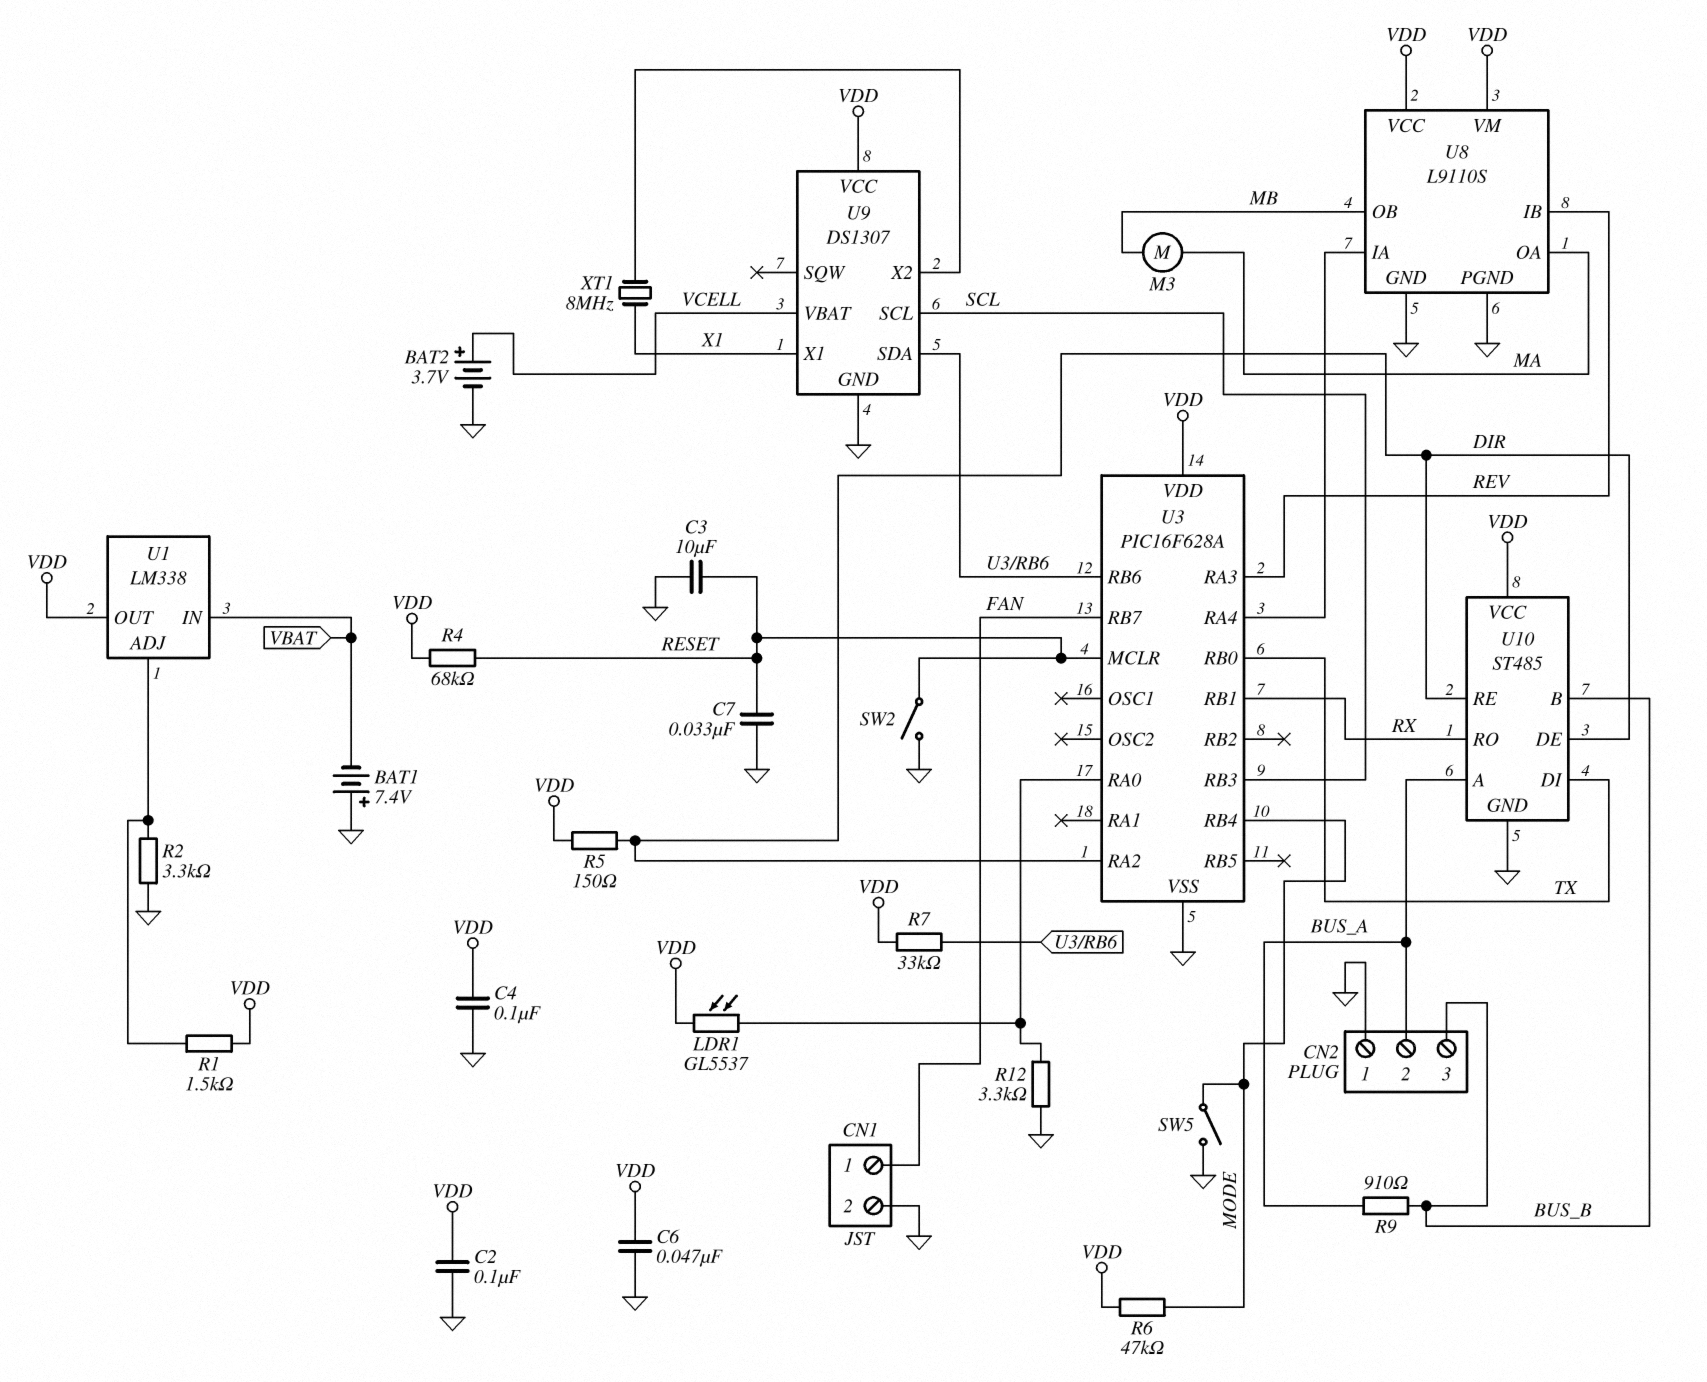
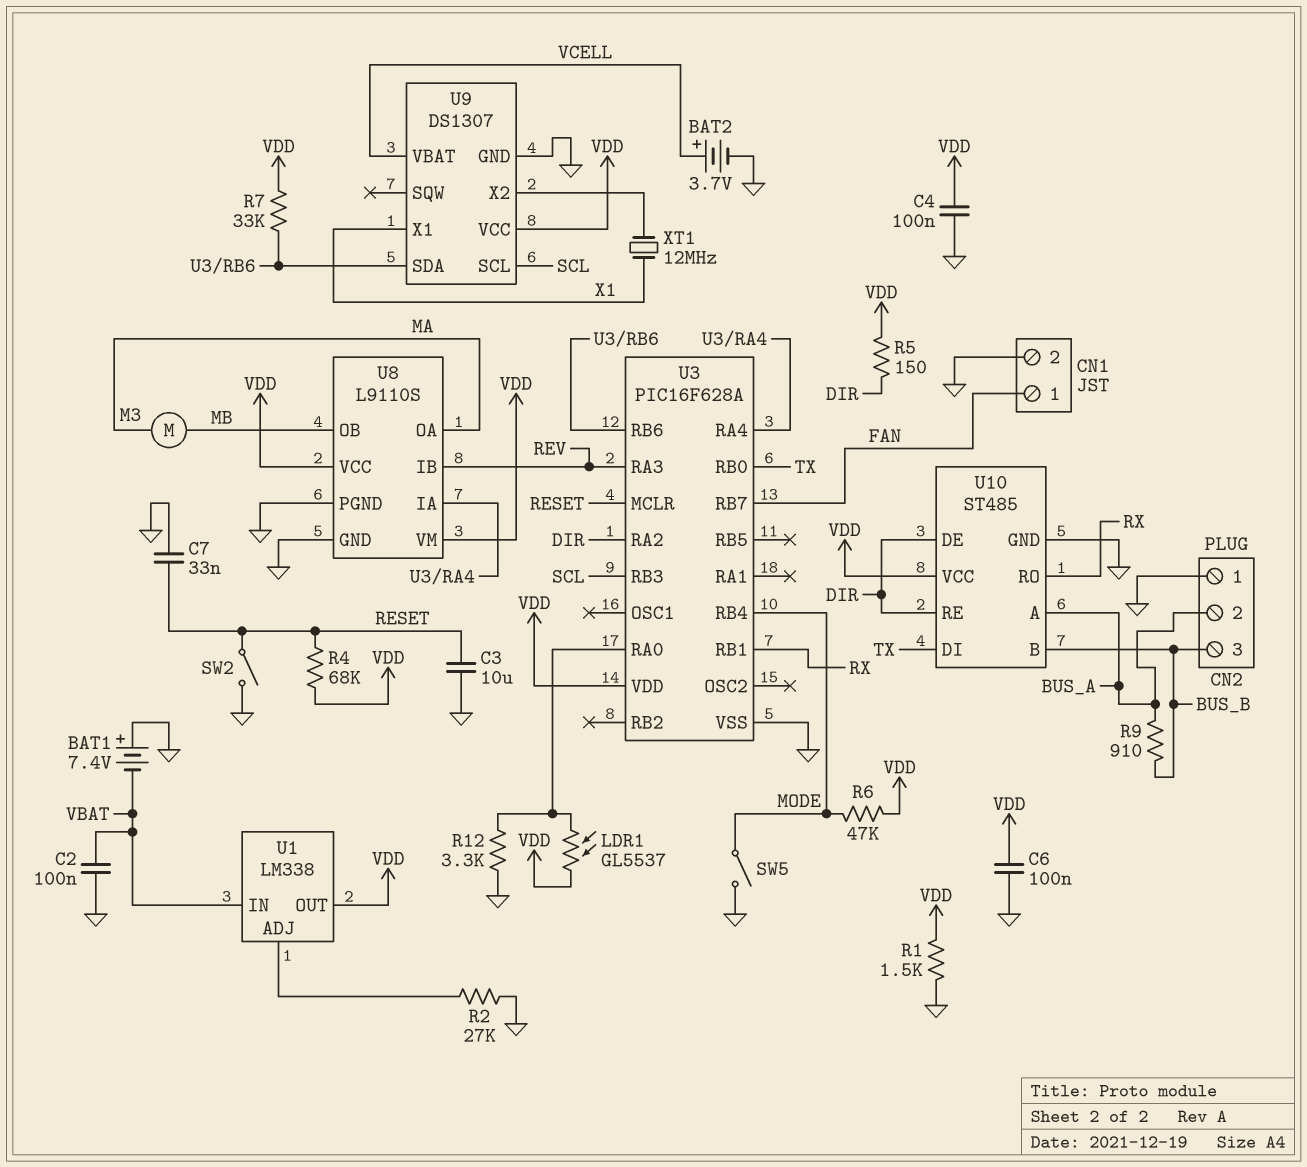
C2: 100nF (GND, VDD) -> 100nF (GND, VBAT)
C6: 47nF (GND, VDD) -> 100nF (GND, VDD)
R1: 1.5k (U1/ADJ, VDD) -> 1.5k (GND, VDD)
R2: 3.3k (GND, U1/ADJ) -> 27k (GND, U1/ADJ)
XT1: 8MHz (U9/X2, X1) -> 12MHz (U9/X2, X1)

